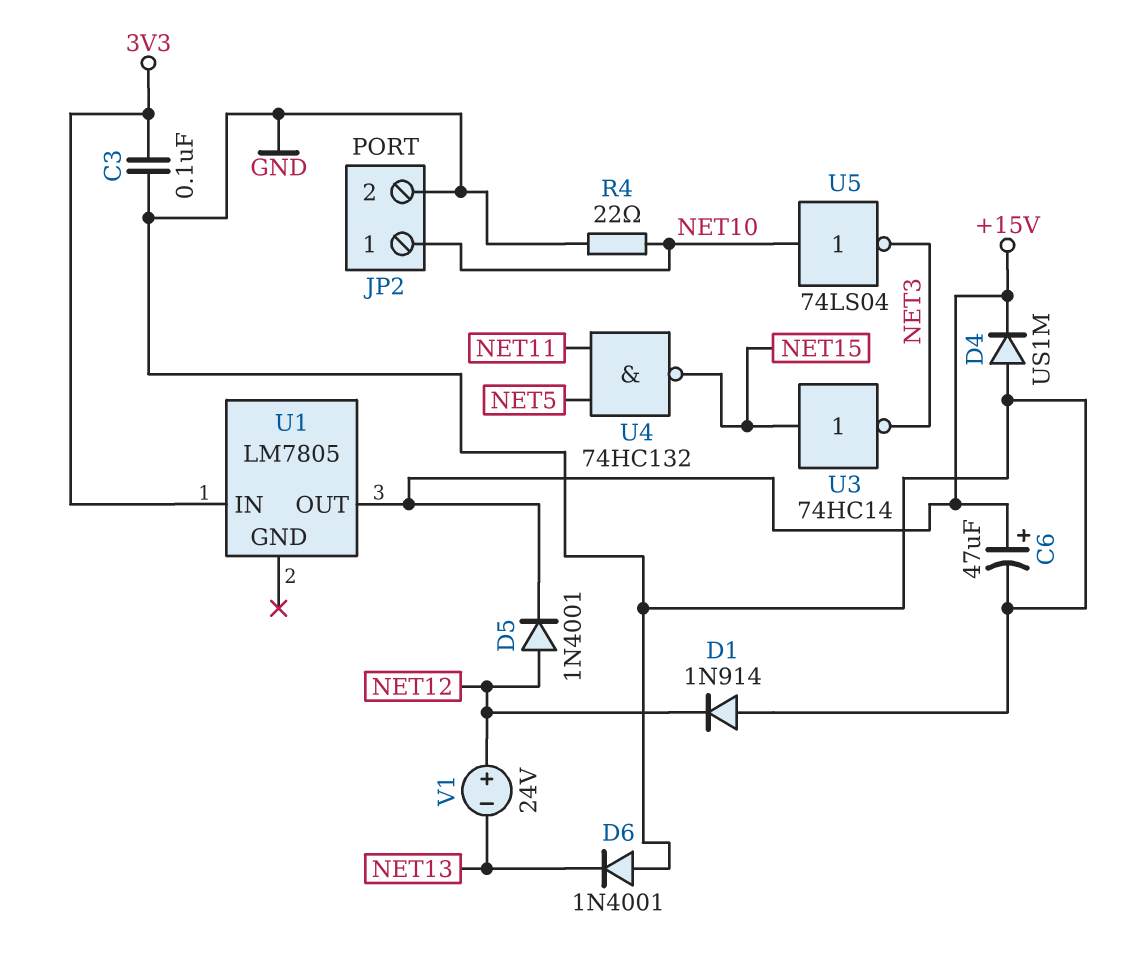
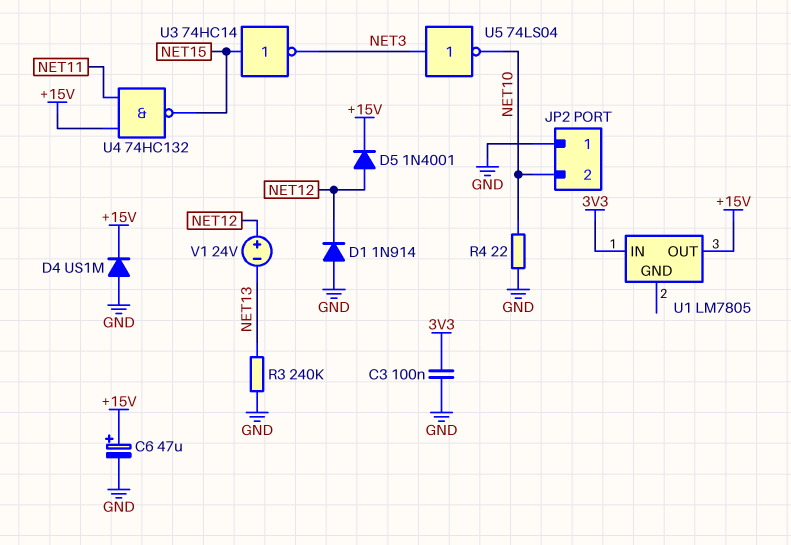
D6: diode 1N4001 (A GND, K NET13) -> none
JP2 pin 1: NET10 -> GND
JP2 pin 2: GND -> NET10
R3: none -> 240k (GND, NET13)
U4: NAND 74HC132 (in NET5, in NET11, out NET15) -> NAND 74HC132 (in +15V, in NET11, out NET15)
U5: NOT 74LS04 (in NET10, out NET3) -> NOT 74LS04 (in NET3, out NET10)

